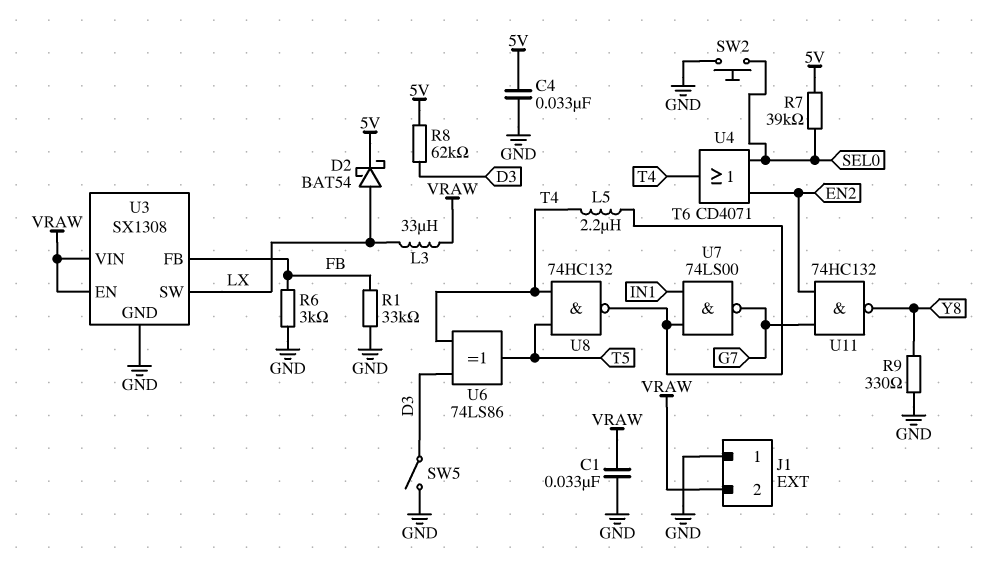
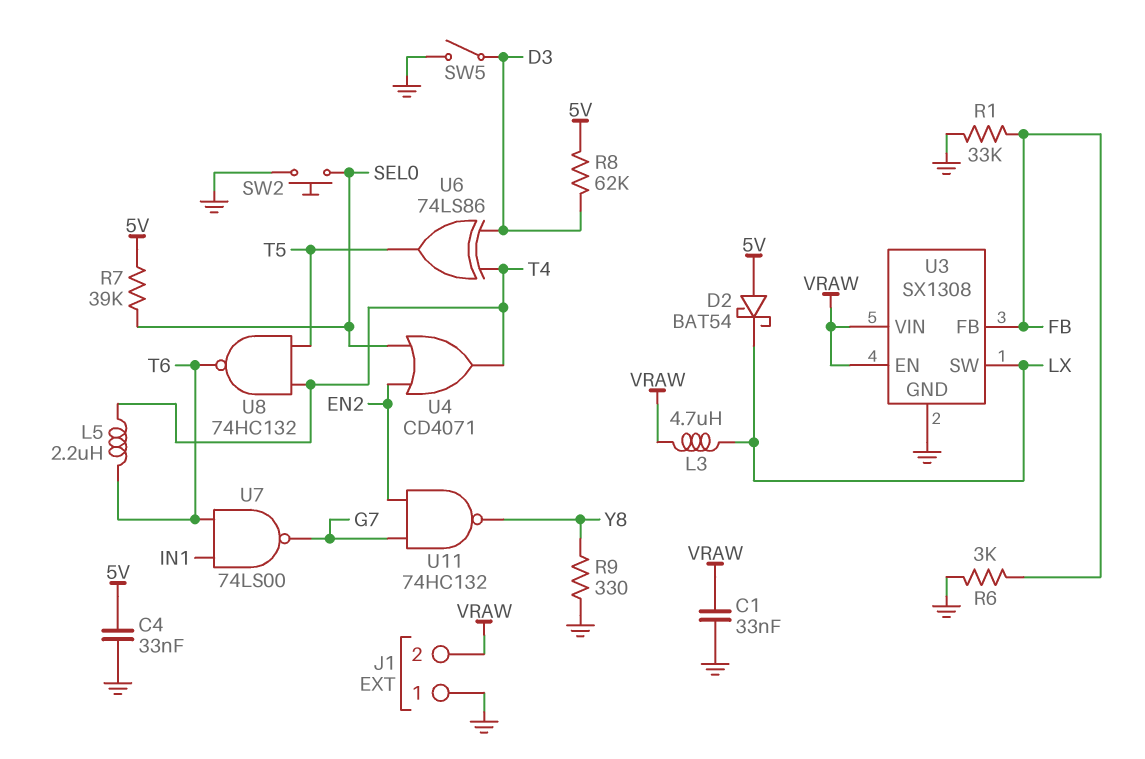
D2: schottky BAT54 (A LX, K 5V) -> schottky BAT54 (A 5V, K LX)
L3: 33uH (LX, VRAW) -> 4.7uH (LX, VRAW)

